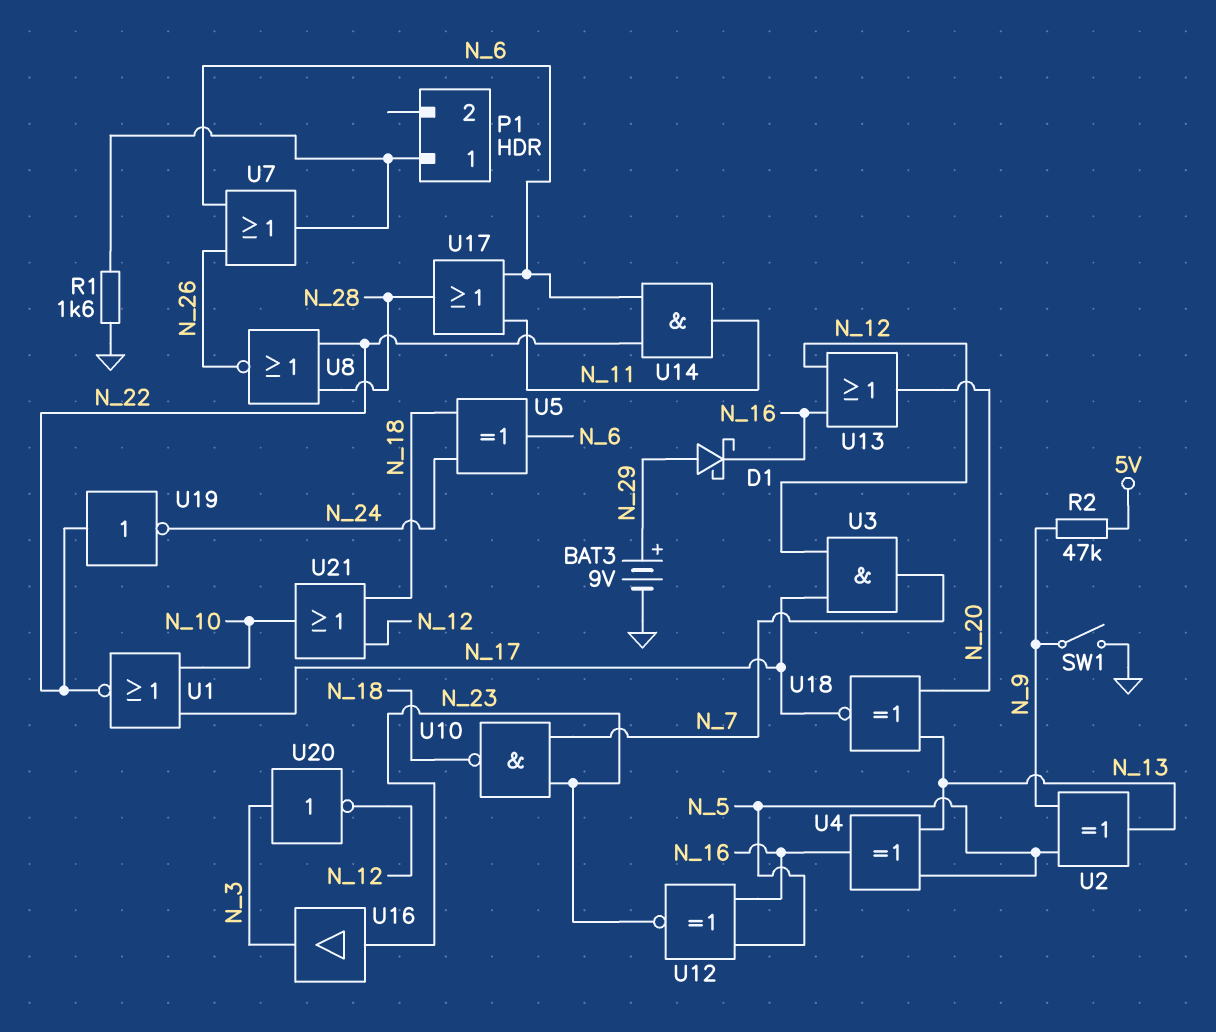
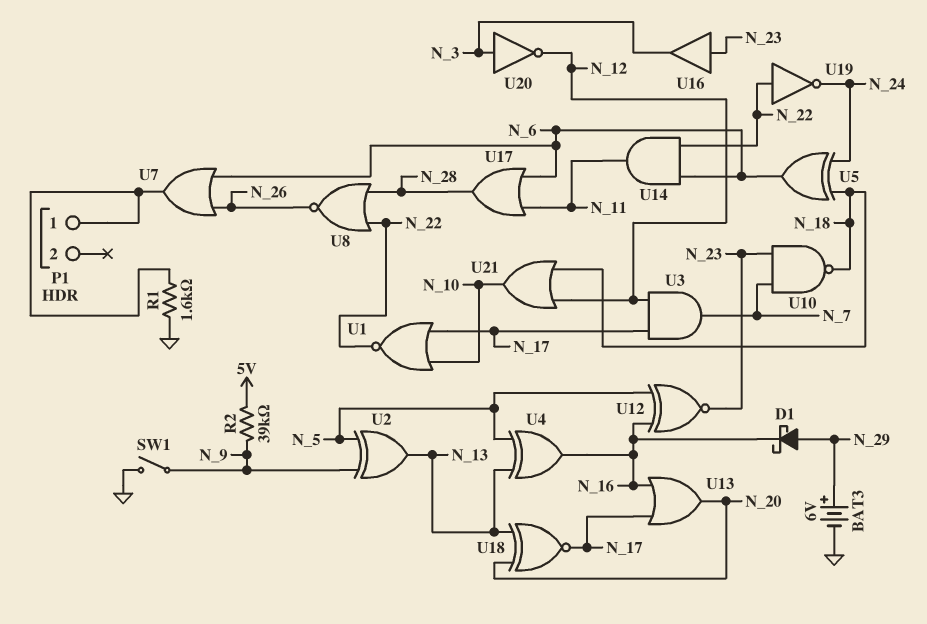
BAT3: 9V (plus N_29, minus GND) -> 6V (plus N_29, minus GND)
R2: 47k (5V, N_9) -> 39k (5V, N_9)
U13: OR (in N_12, in N_16, out N_20) -> OR (in N_16, in N_17, out N_20)

